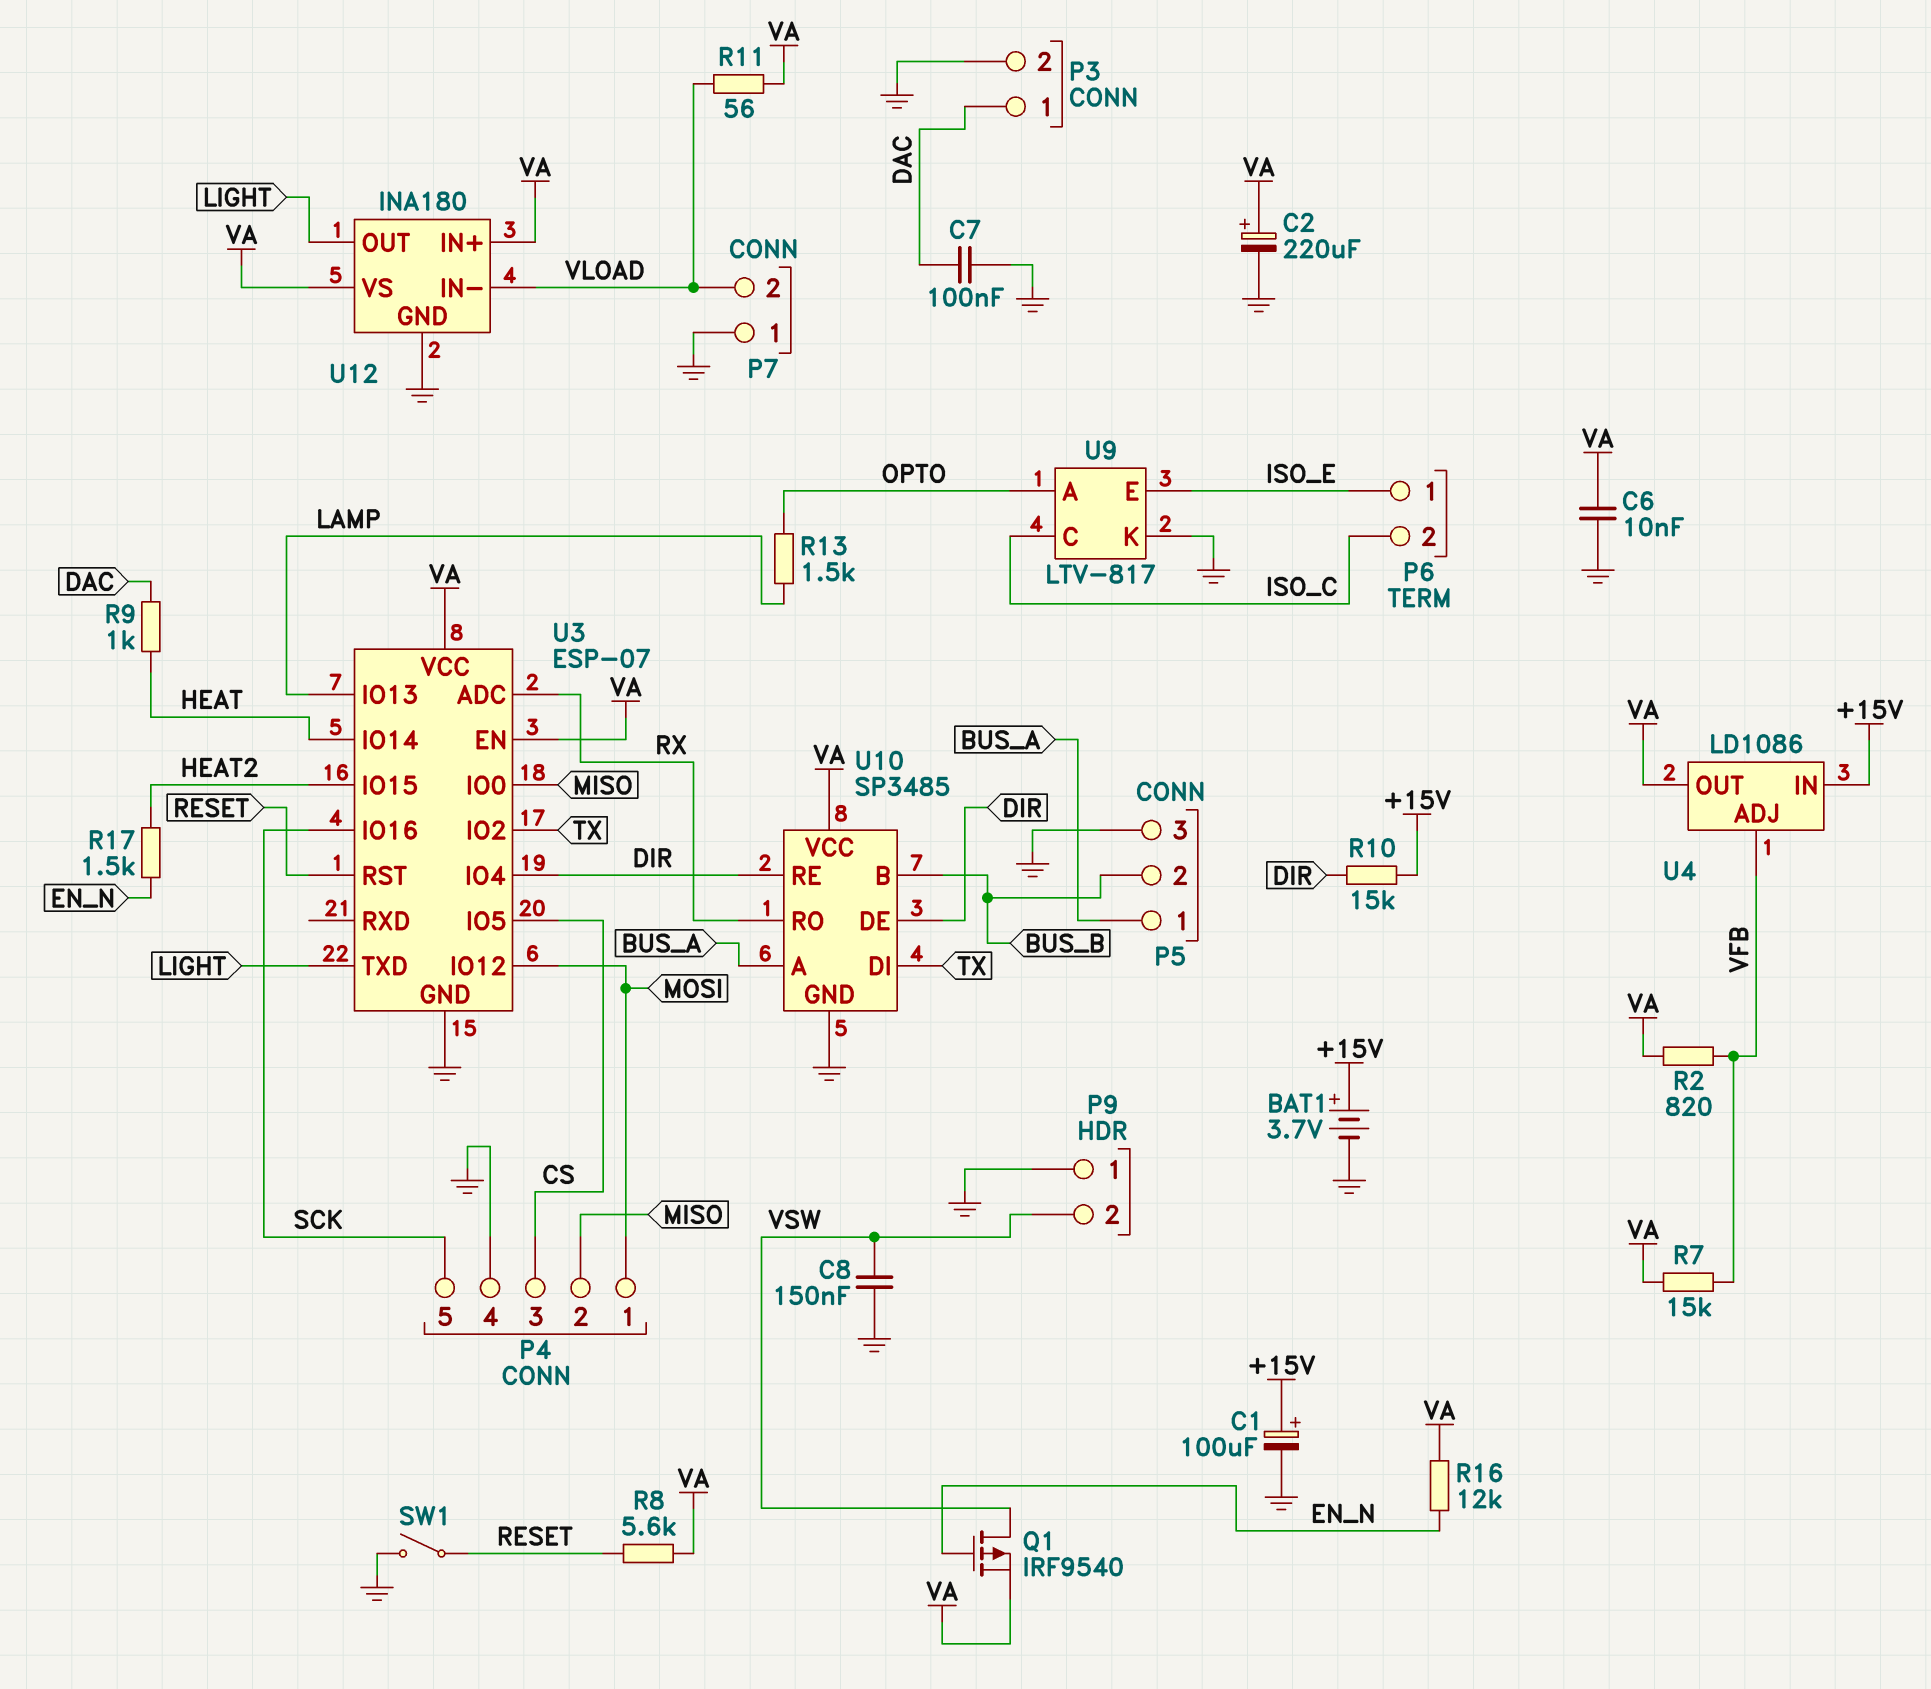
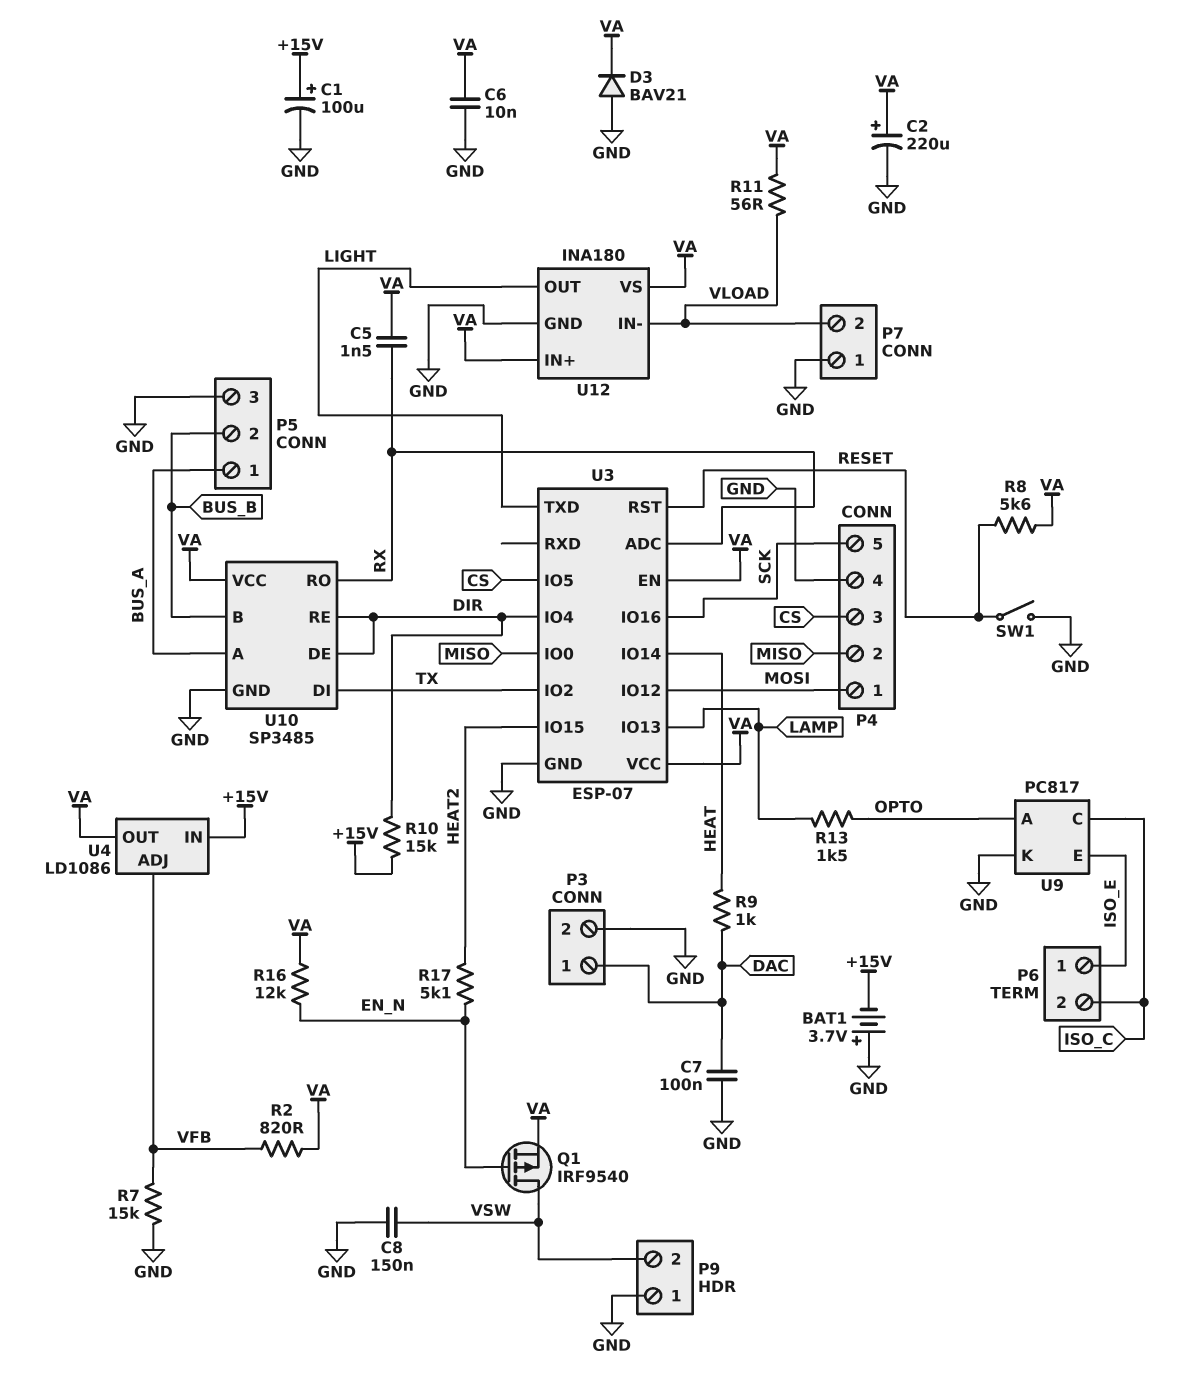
BAT1: 3.7V (plus +15V, minus GND) -> 3.7V (plus GND, minus +15V)
C5: none -> 1.5nF (RX, VA)
D3: none -> diode BAV21 (A GND, K VA)
R7: 15k (VA, VFB) -> 15k (GND, VFB)
R17: 1.5k (EN_N, HEAT2) -> 5.1k (EN_N, HEAT2)
U9: LTV-817 -> PC817

